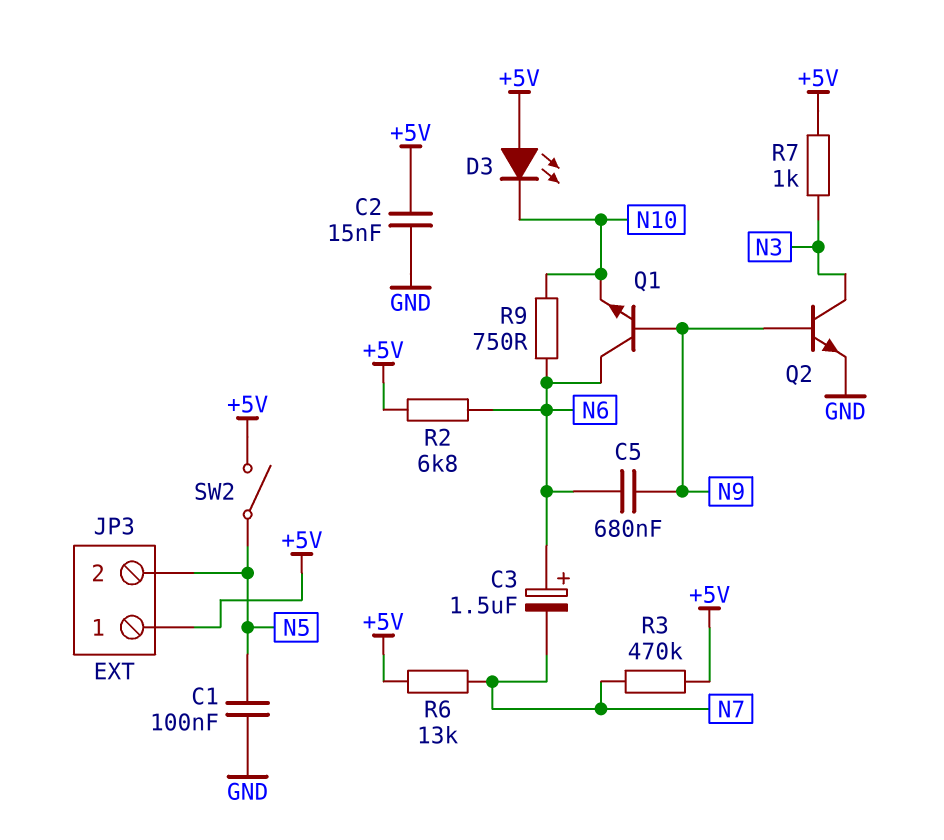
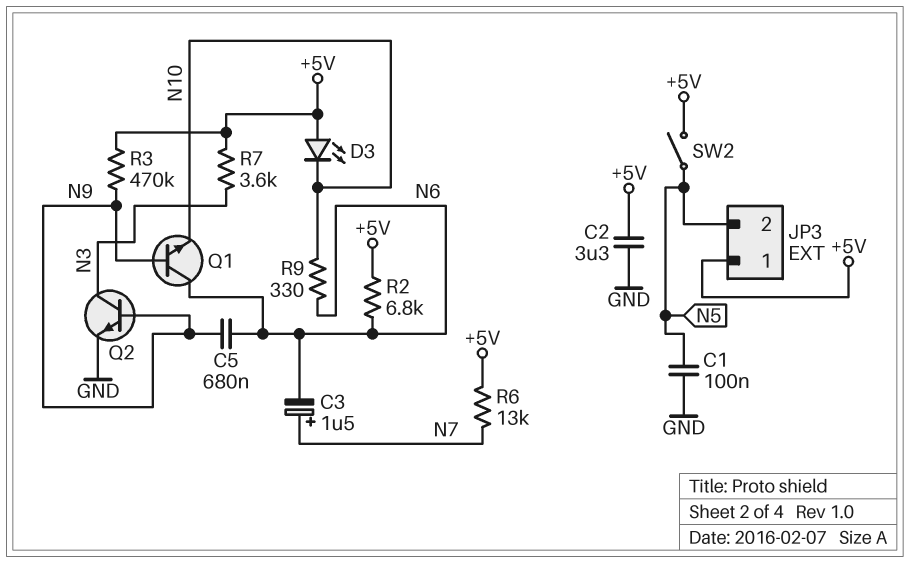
C2: 15nF (+5V, GND) -> 3.3uF (+5V, GND)
C3: 1.5uF (plus N6, minus N7) -> 1.5uF (plus N7, minus N6)
R3: 470k (+5V, N7) -> 470k (+5V, N9)
R7: 1k (+5V, N3) -> 3.6k (+5V, N3)
R9: 750 (N6, N10) -> 330 (N6, N10)

